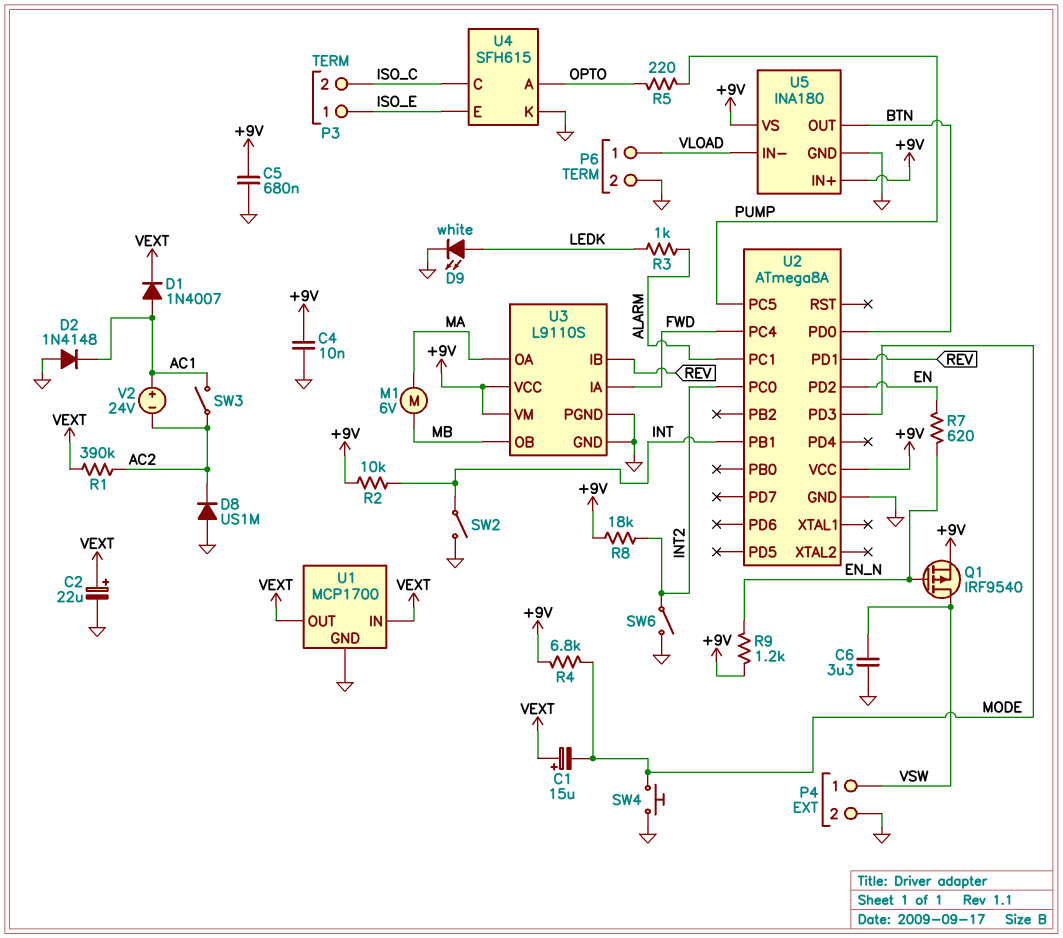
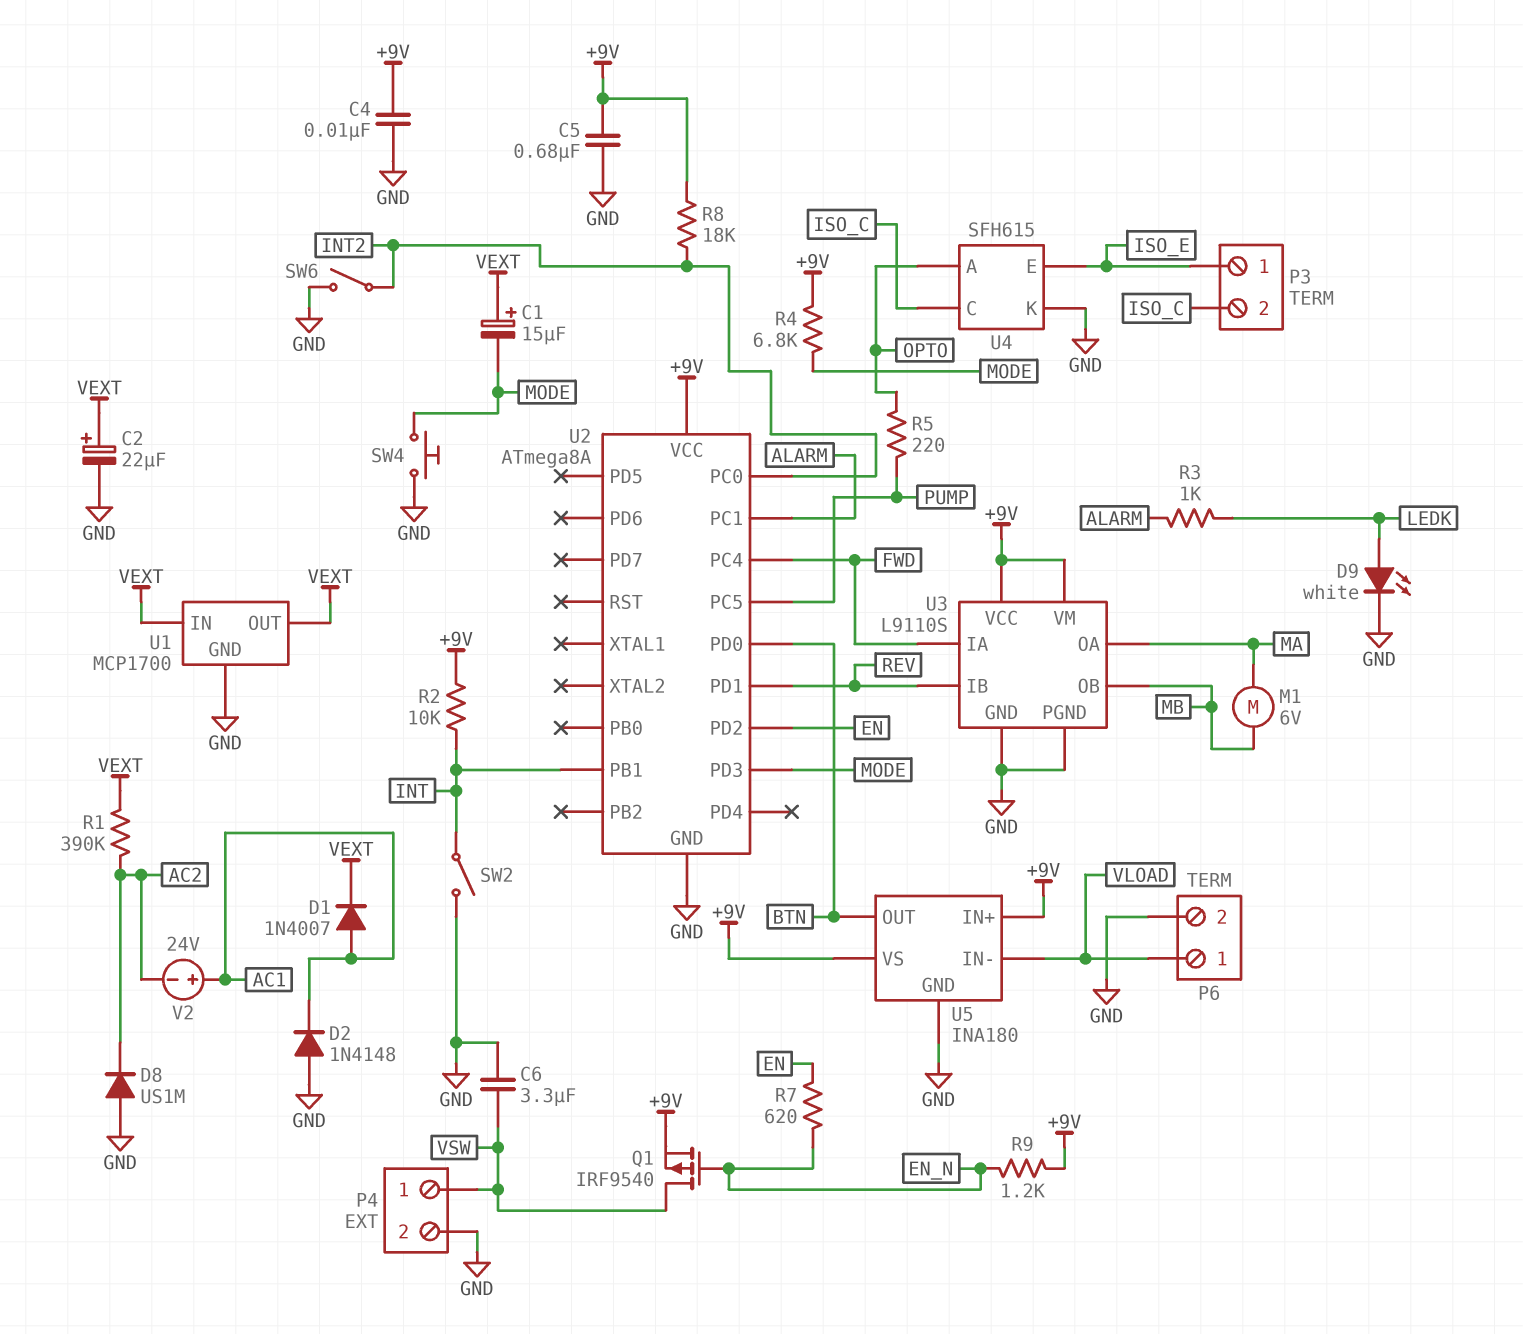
SW3: switch (AC1, AC2) -> none

